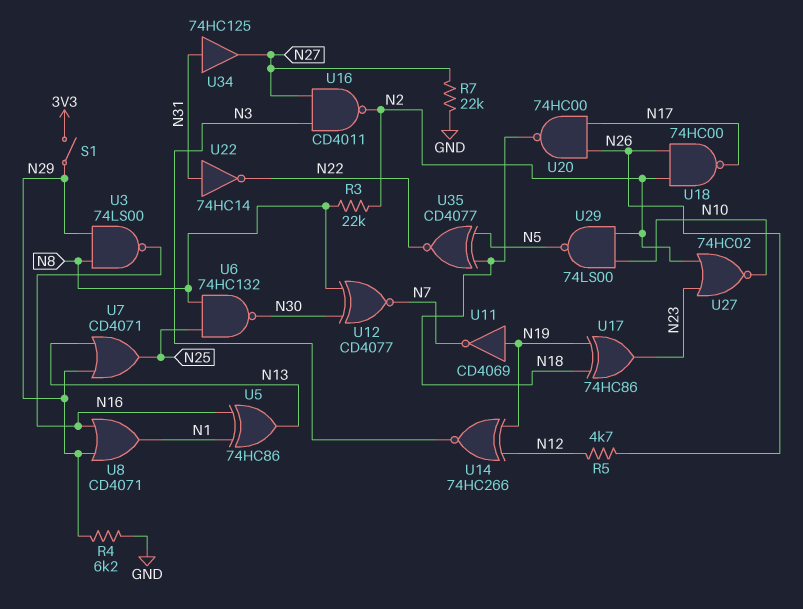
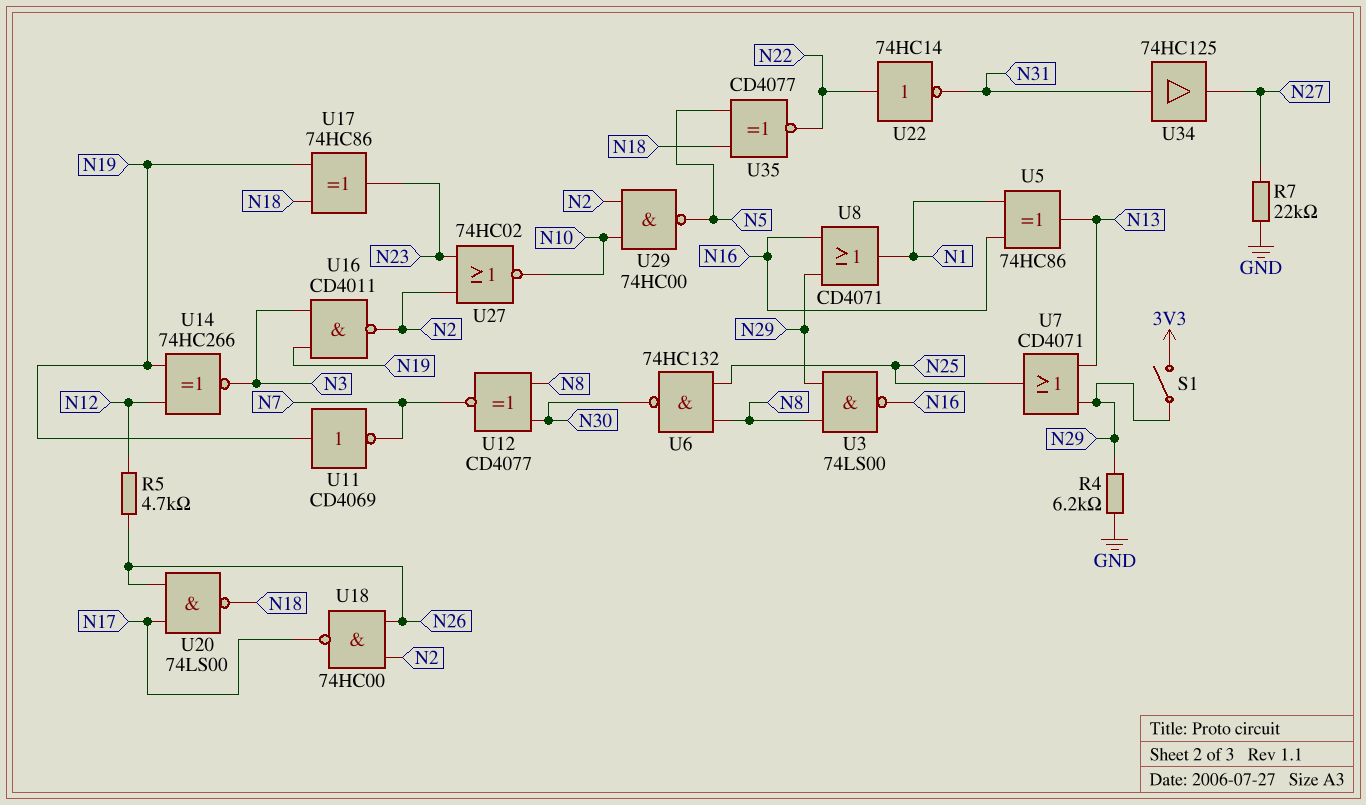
R3: 22k (N2, N8) -> none
U16: NAND CD4011 (in N3, in N27, out N2) -> NAND CD4011 (in N3, in N19, out N2)
U20: NAND 74HC00 (in N17, in N26, out N18) -> NAND 74LS00 (in N17, in N26, out N18)
U22: NOT 74HC14 (in N31, out N22) -> NOT 74HC14 (in N22, out N31)
U29: NAND 74LS00 (in N2, in N10, out N5) -> NAND 74HC00 (in N2, in N10, out N5)

